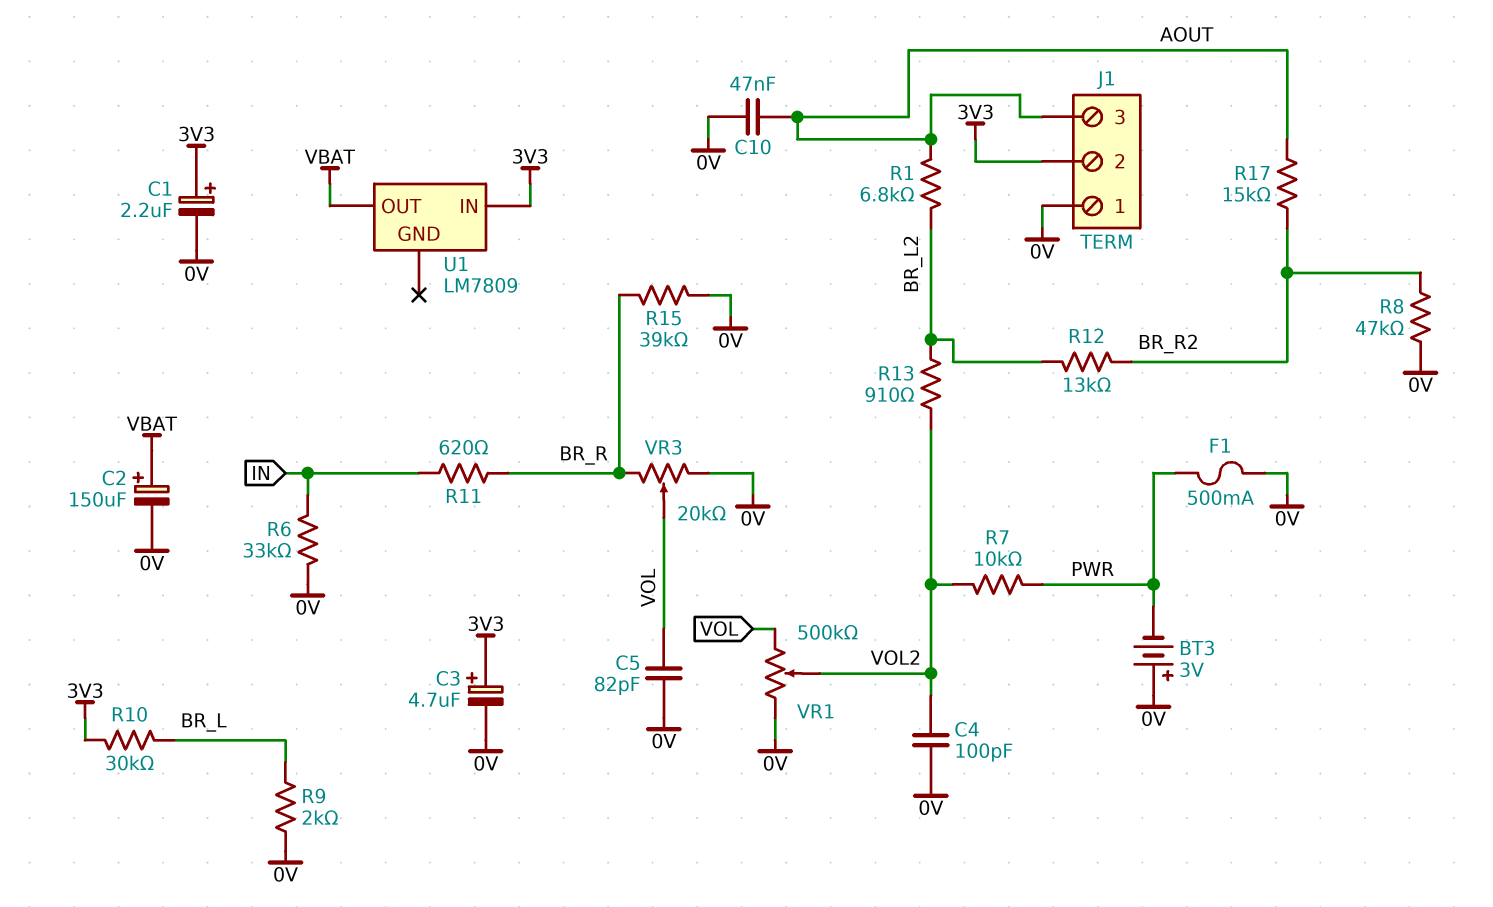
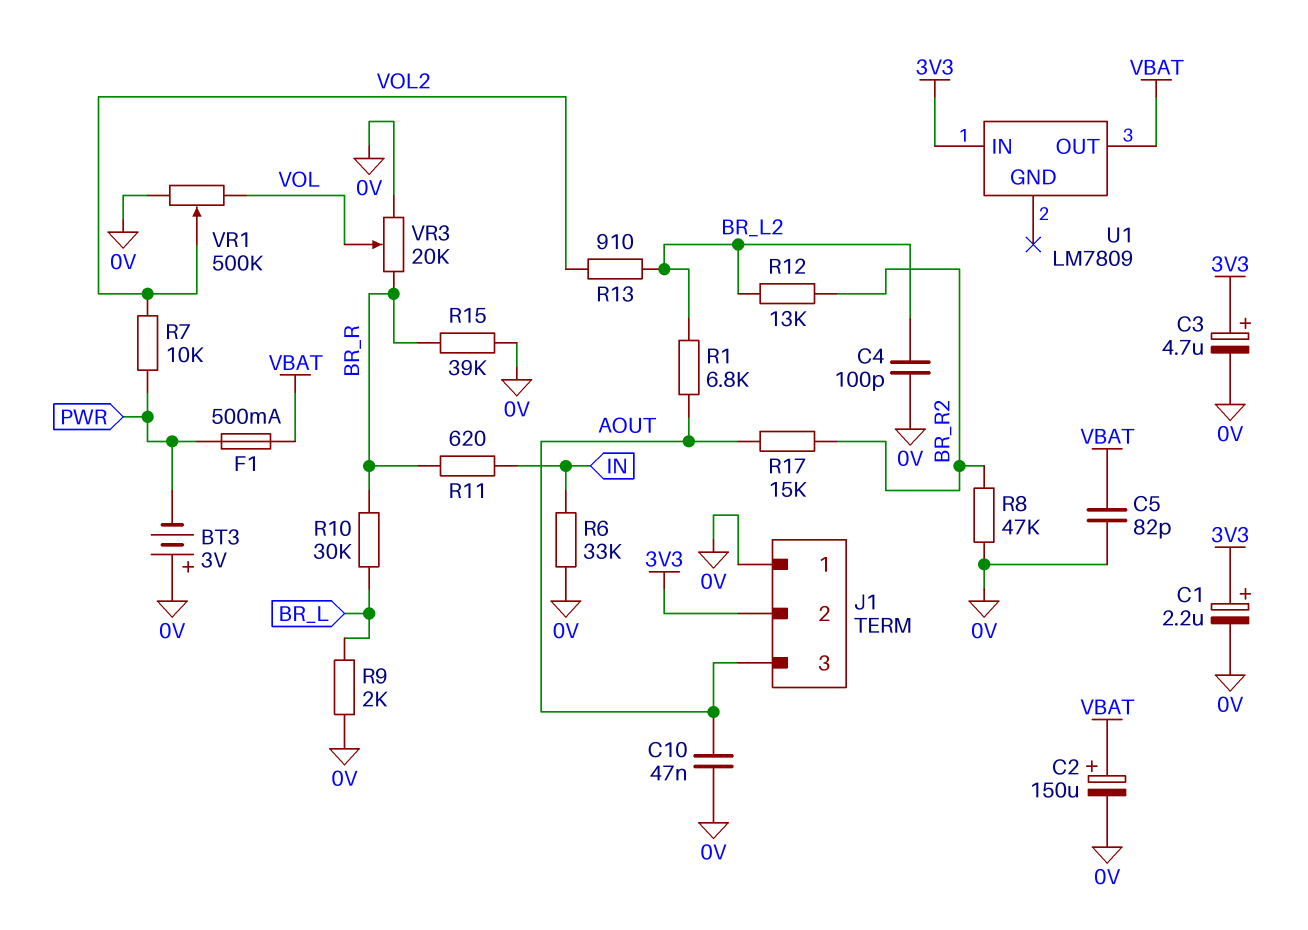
C4: 100pF (0V, VOL2) -> 100pF (0V, BR_L2)
C5: 82pF (0V, VOL) -> 82pF (0V, VBAT)
F1: 500mA (0V, PWR) -> 500mA (PWR, VBAT)
R10: 30k (3V3, BR_L) -> 30k (BR_L, BR_R)

